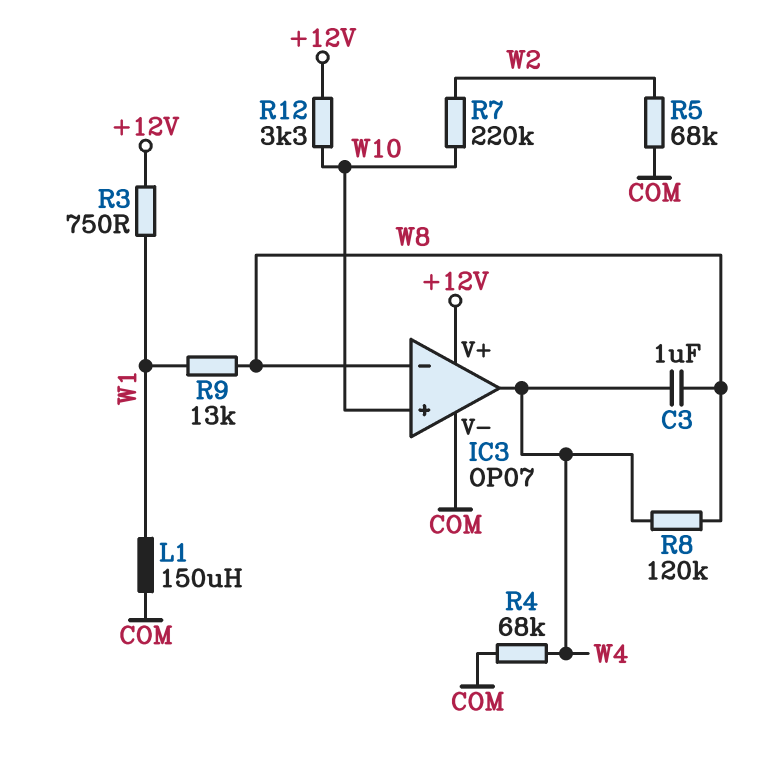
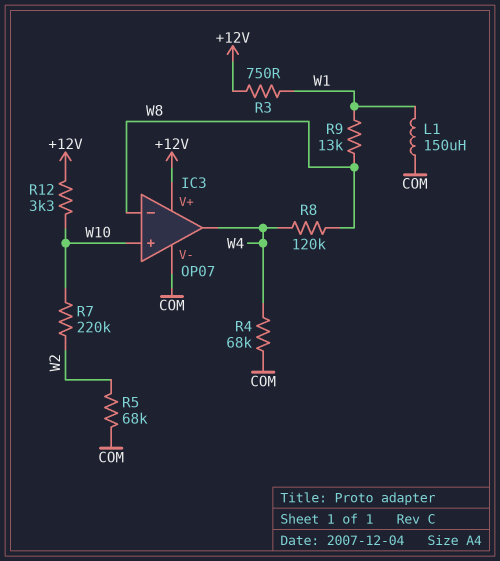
C3: 1uF (W4, W8) -> none

